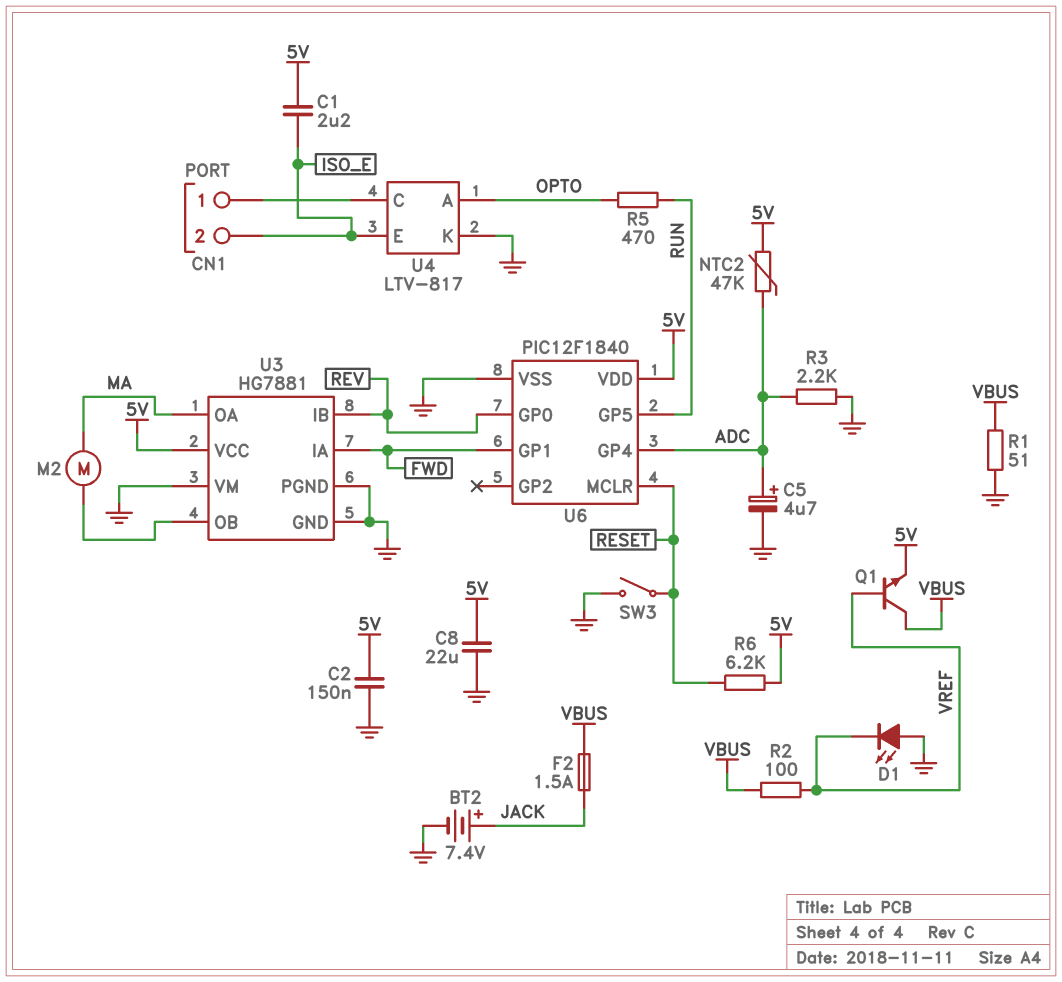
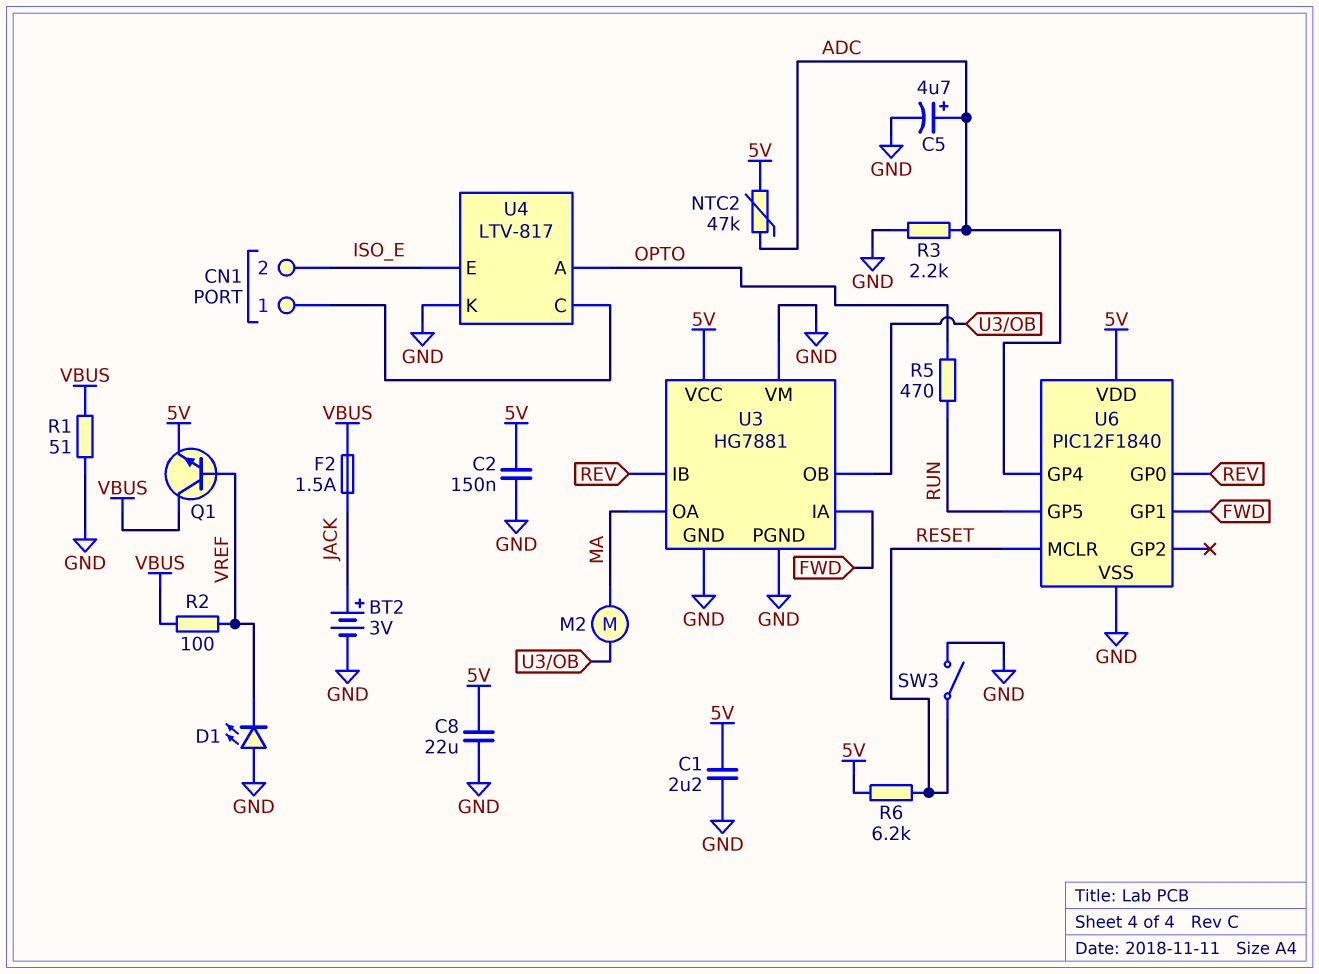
BT2: 7.4V (plus JACK, minus GND) -> 3V (plus JACK, minus GND)
C1: 2.2uF (5V, ISO_E) -> 2.2uF (5V, GND)

